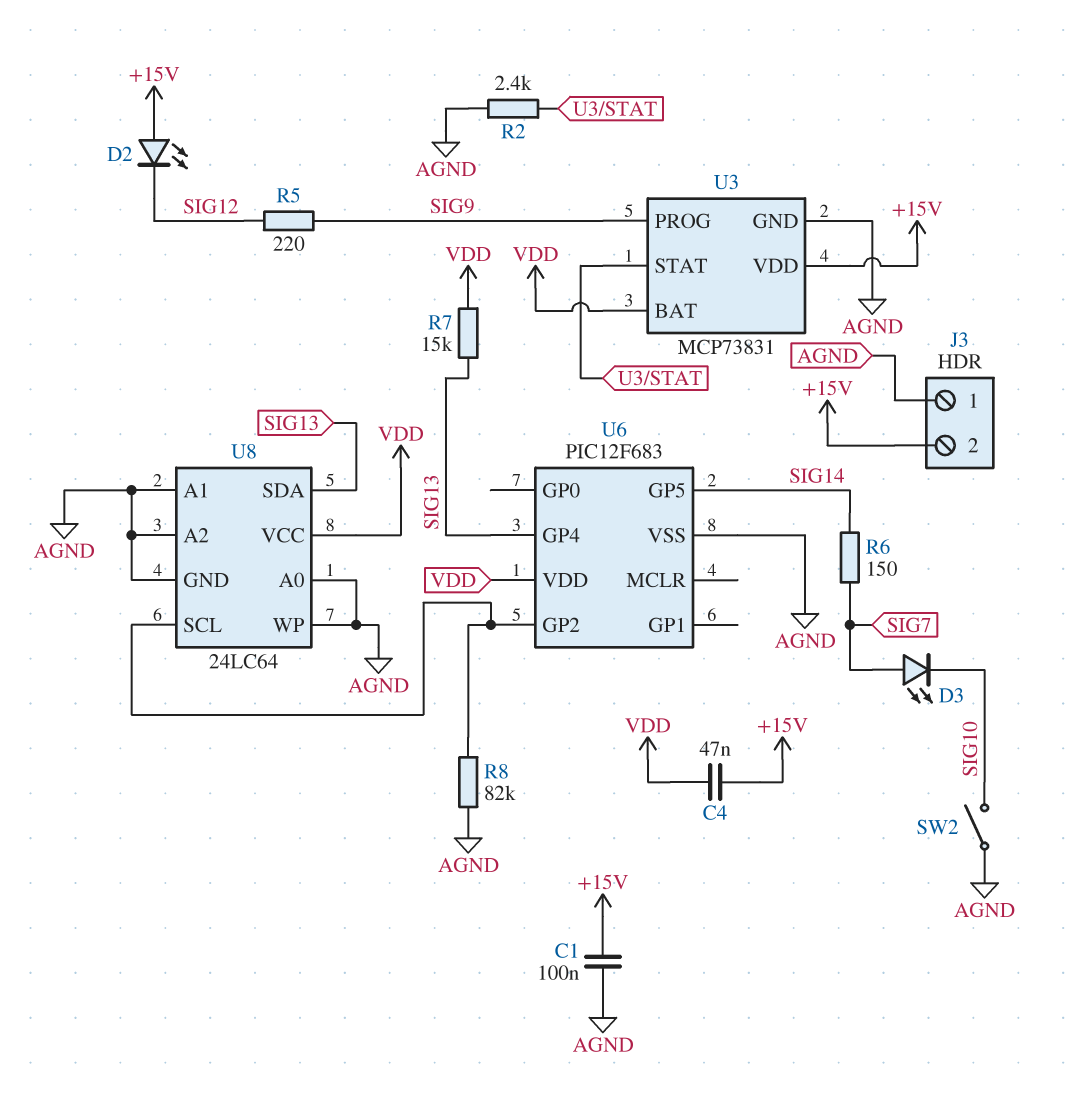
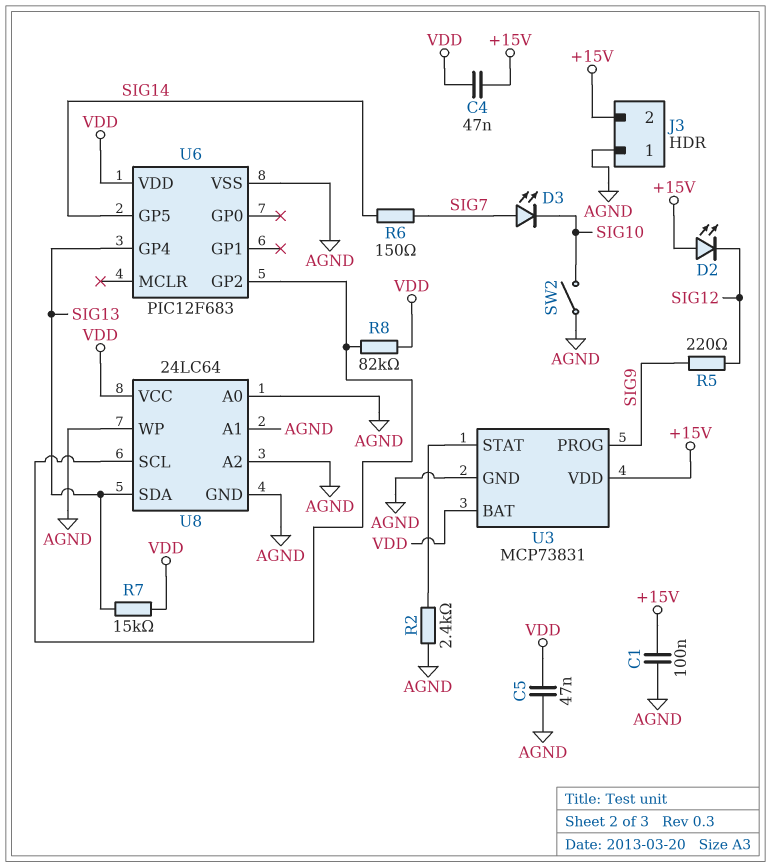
C5: none -> 47nF (AGND, VDD)
R8: 82k (AGND, U6/GP2) -> 82k (U6/GP2, VDD)

